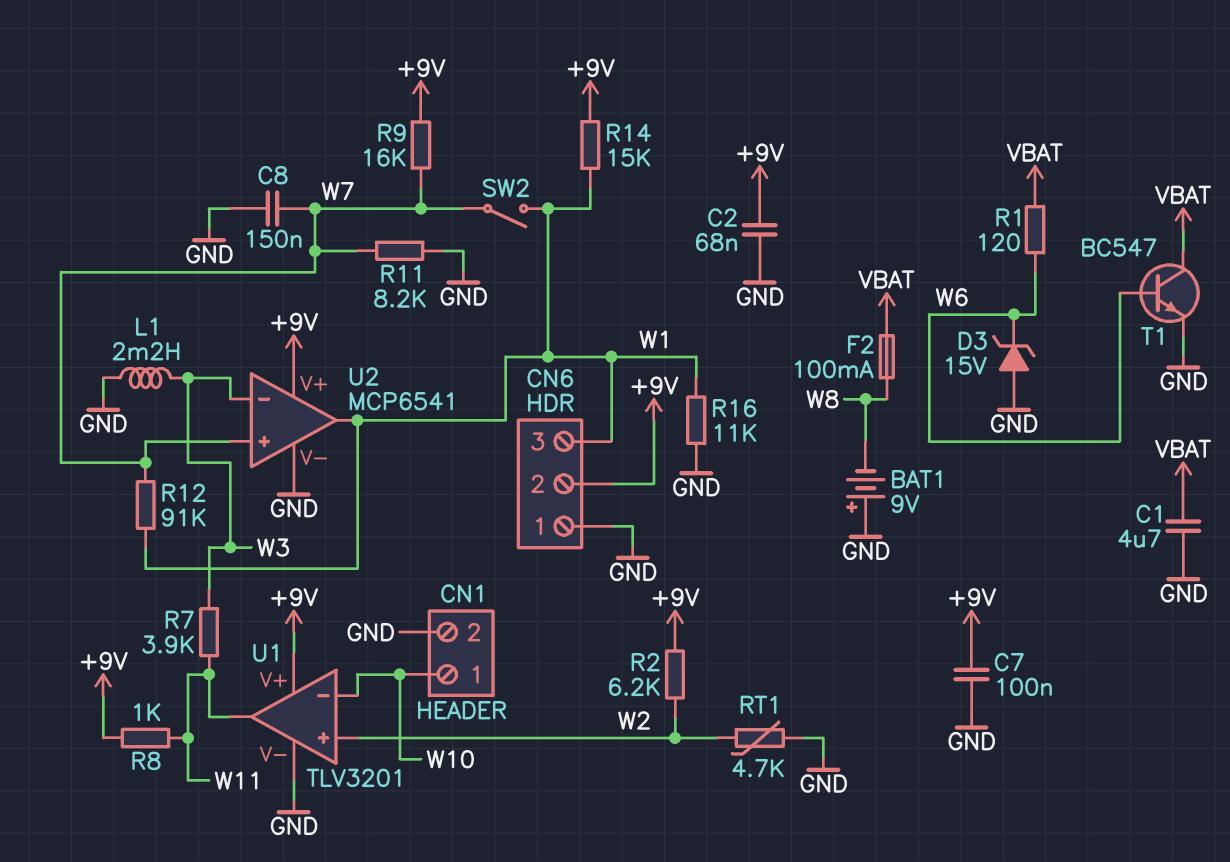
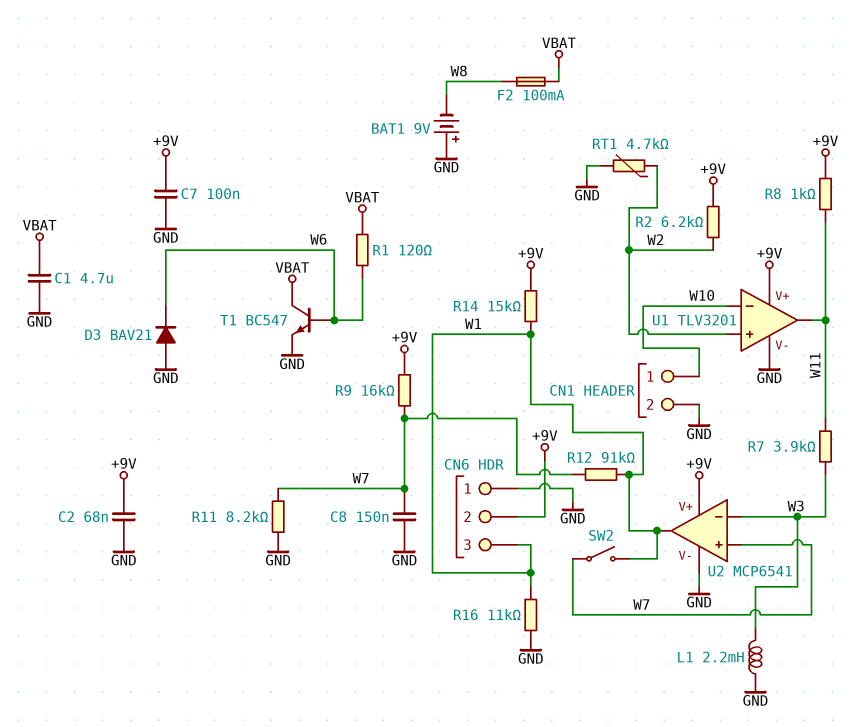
D3: zener 15V (A GND, K W6) -> diode BAV21 (A GND, K W6)

